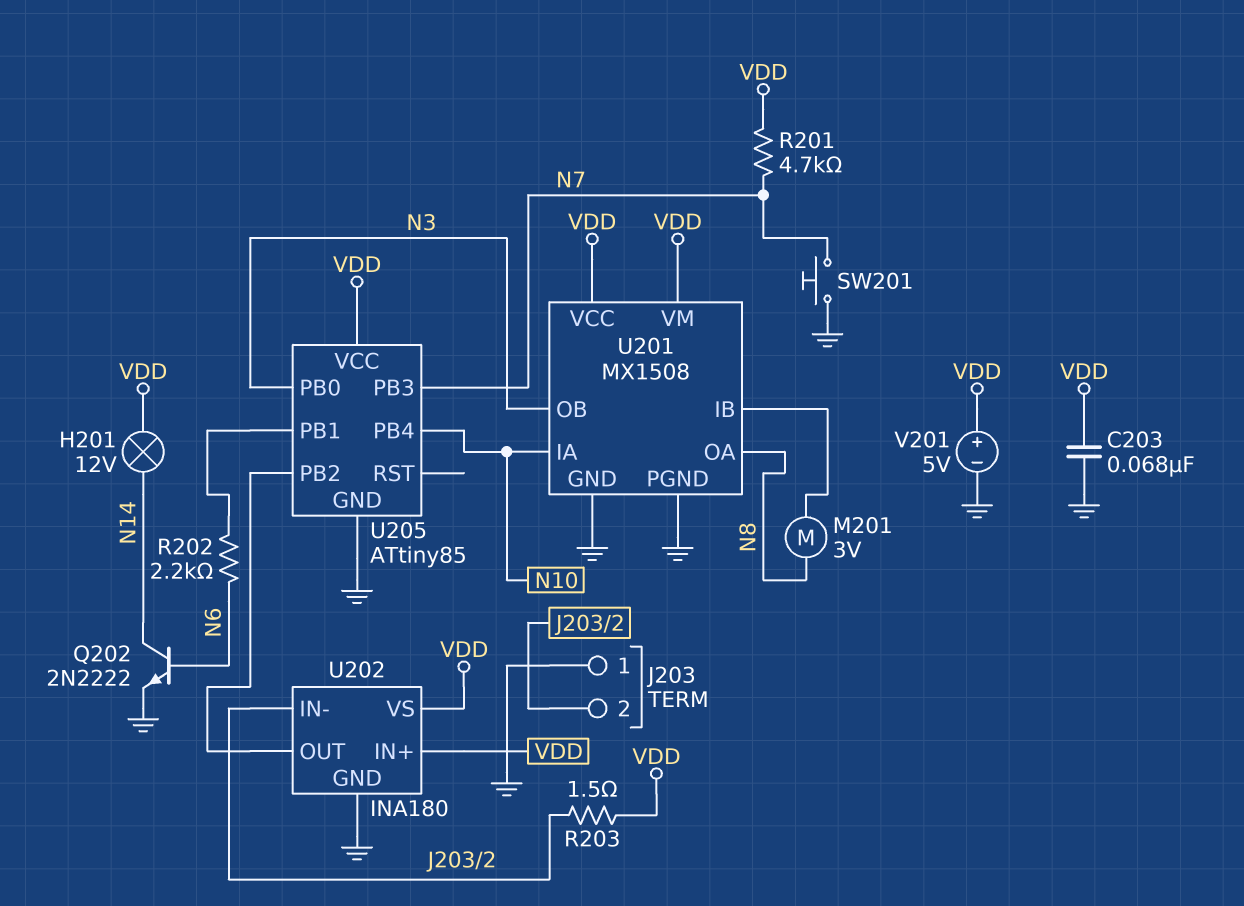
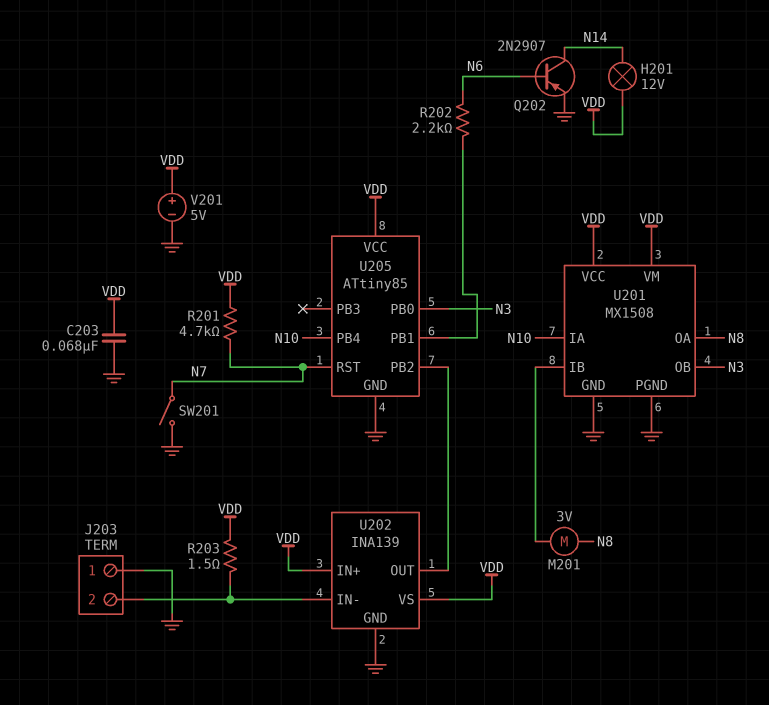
Q202: NPN 2N2222 (B N6, C N14, E GND) -> PNP 2N2907 (B N6, C N14, E GND)
SW201: button (GND, N7) -> switch (GND, N7)
U202: INA180 -> INA139
U205 pin PB3: N7 -> none
U205 pin RST: none -> N7

